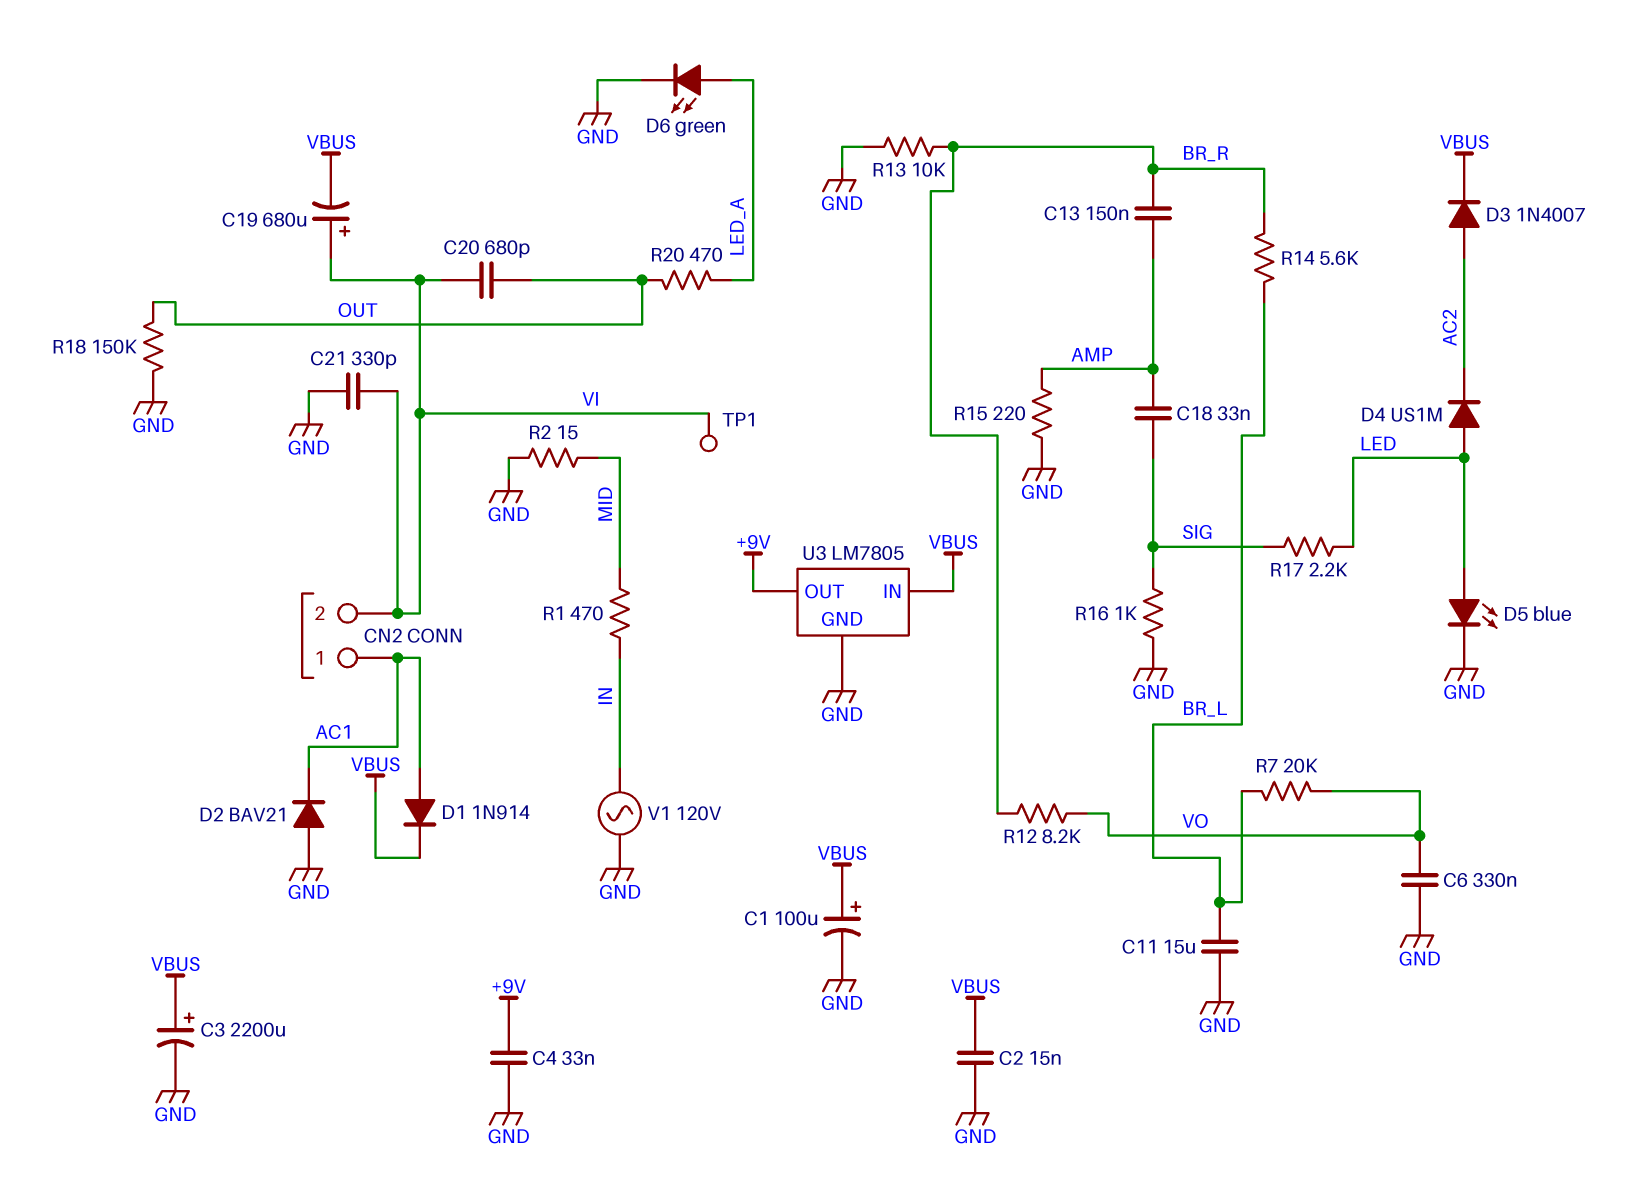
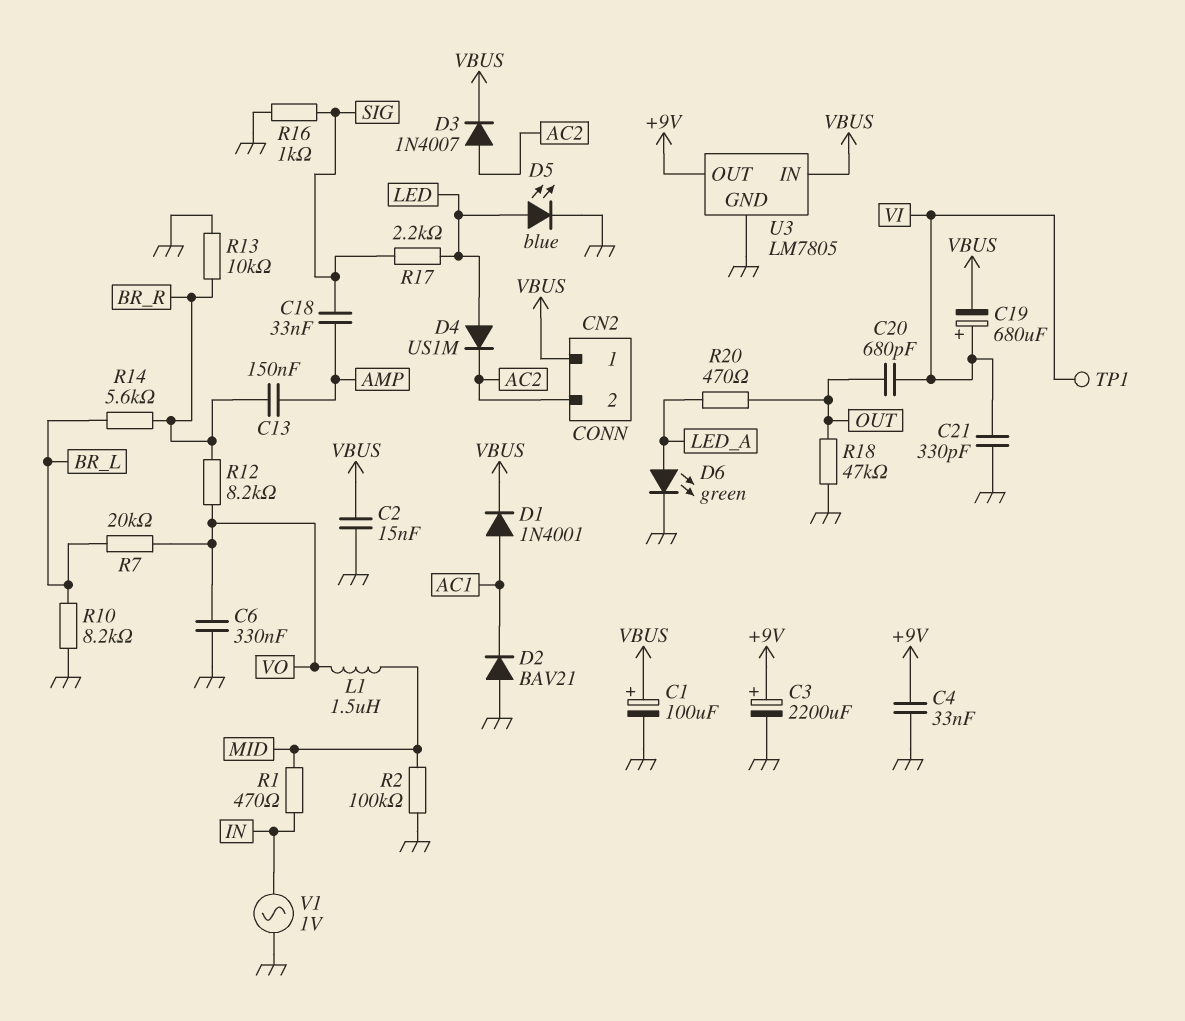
C3: 2200uF (plus VBUS, minus GND) -> 2200uF (plus +9V, minus GND)
C11: 15uF (BR_L, GND) -> none
CN2 pin 1: AC1 -> VBUS
CN2 pin 2: VI -> AC2
D1: diode 1N914 (A AC1, K VBUS) -> diode 1N4001 (A AC1, K VBUS)
L1: none -> 1.5uH (MID, VO)
R2: 15 (GND, MID) -> 100k (GND, MID)
R10: none -> 8.2k (BR_L, GND)
R15: 220 (AMP, GND) -> none
R18: 150k (GND, OUT) -> 47k (GND, OUT)
V1: AC 120V (GND, IN) -> AC 1V (GND, IN)

